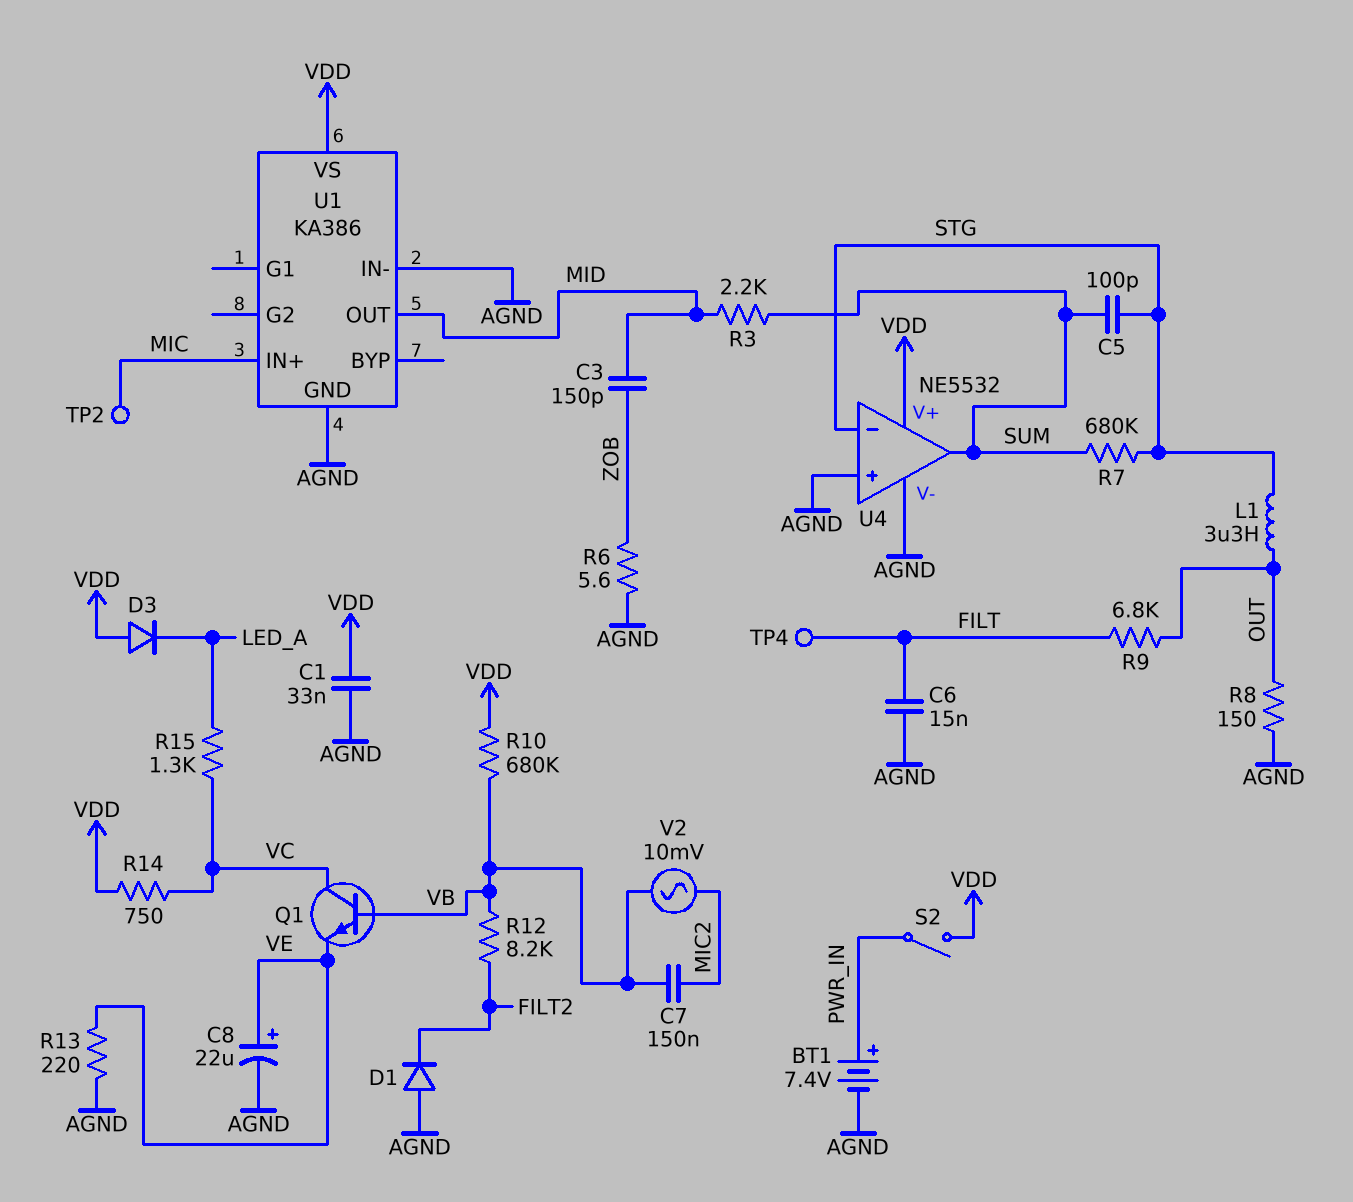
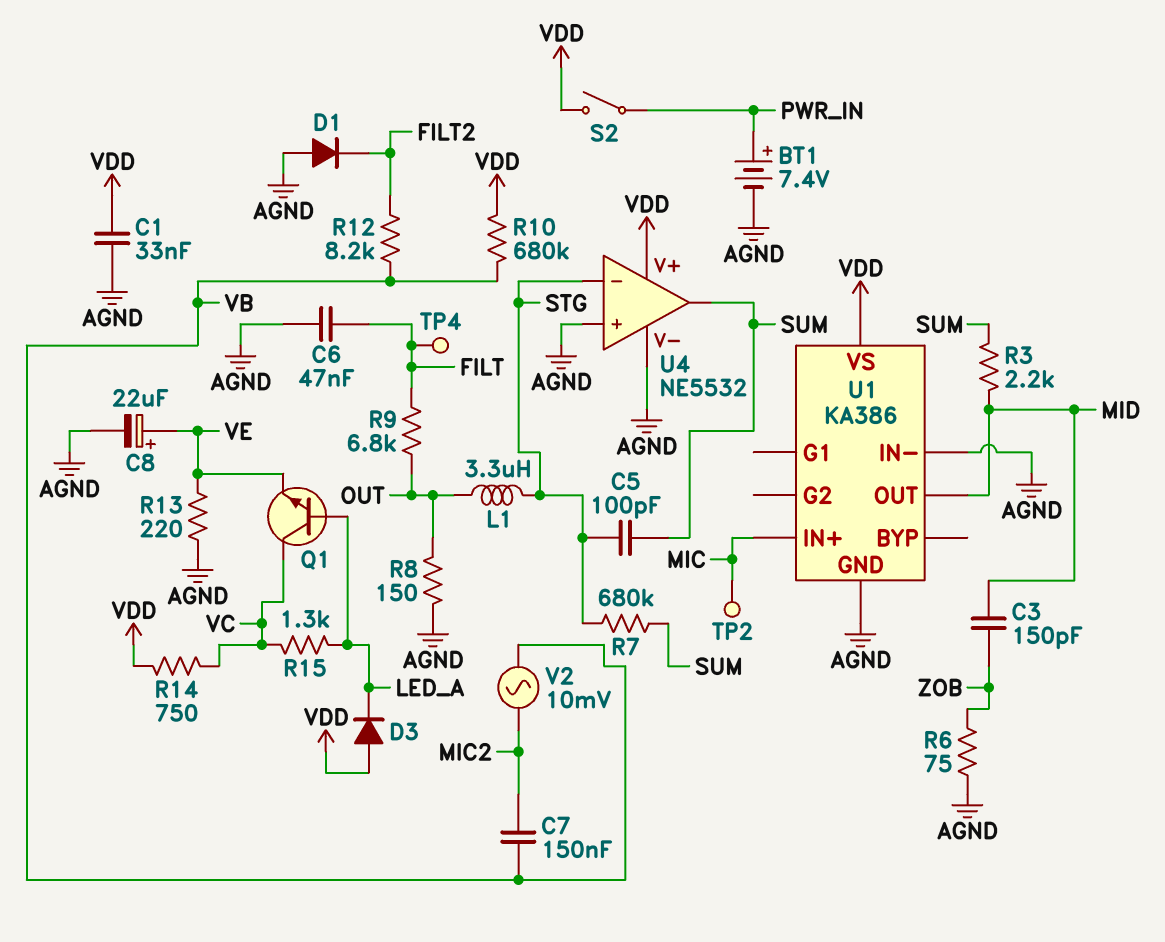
C6: 15nF (AGND, FILT) -> 47nF (AGND, FILT)
Q1: NPN (B VB, C VC, E VE) -> NPN (B LED_A, C VC, E VE)
R6: 5.6 (AGND, ZOB) -> 75 (AGND, ZOB)

